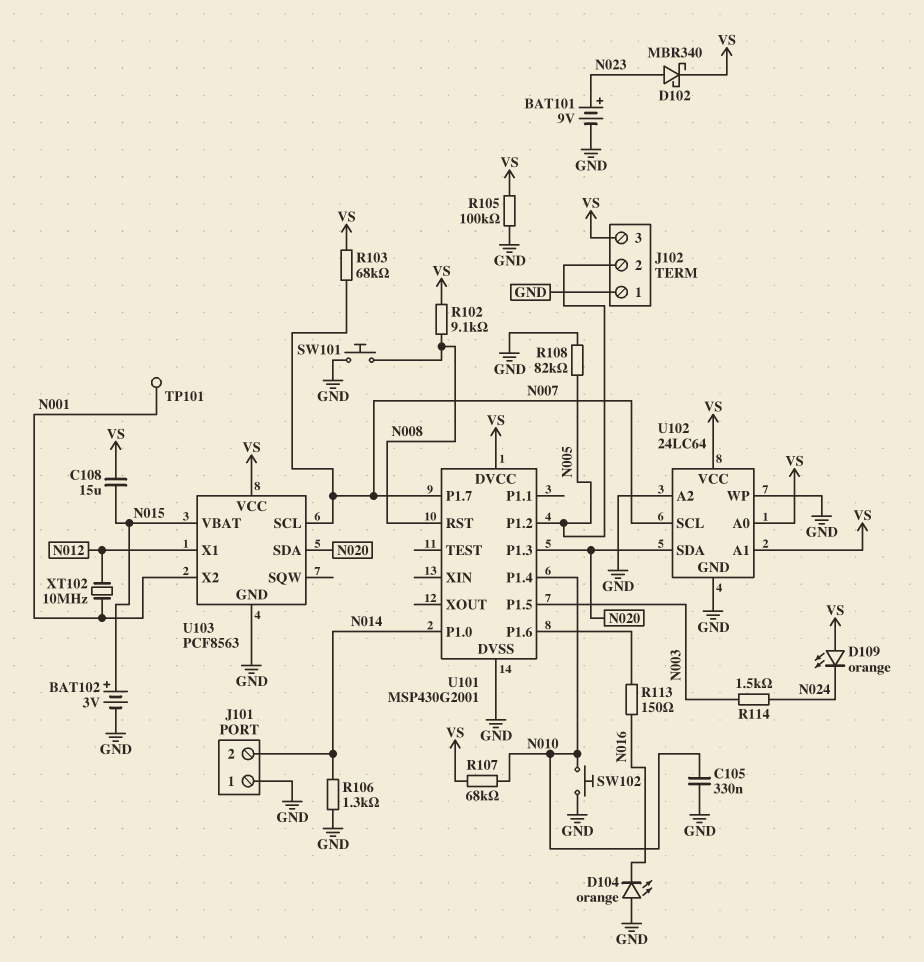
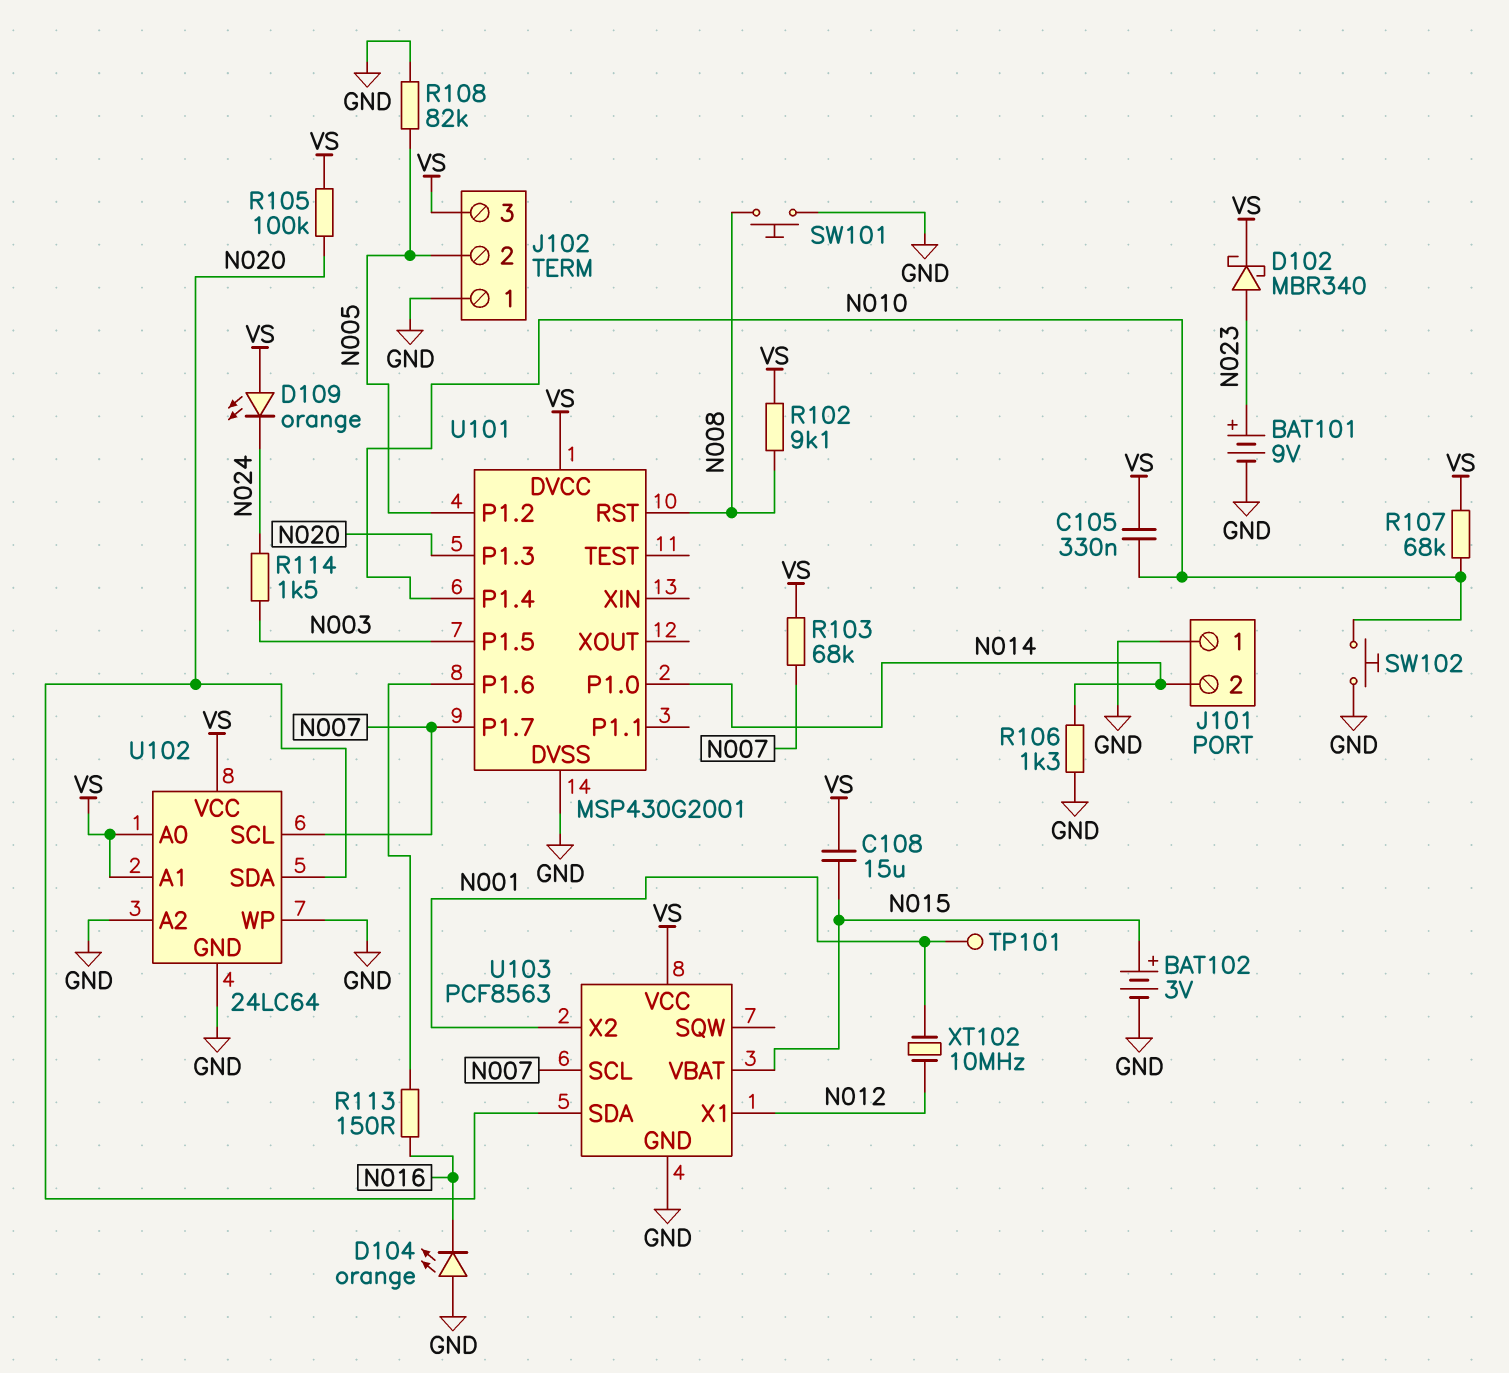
C105: 330nF (GND, N010) -> 330nF (N010, VS)
R105: 100k (GND, VS) -> 100k (N020, VS)

